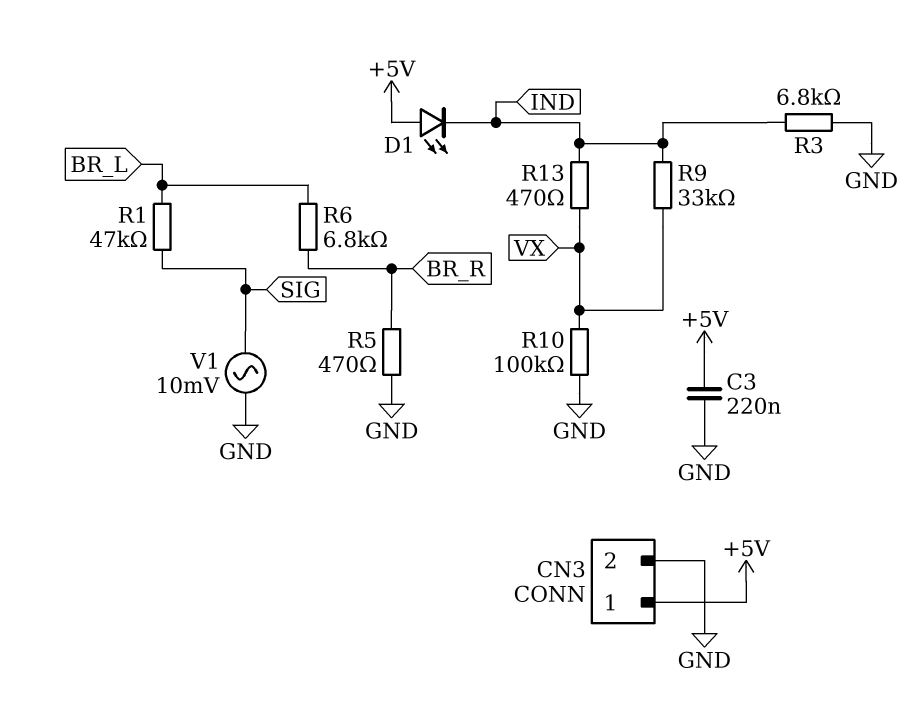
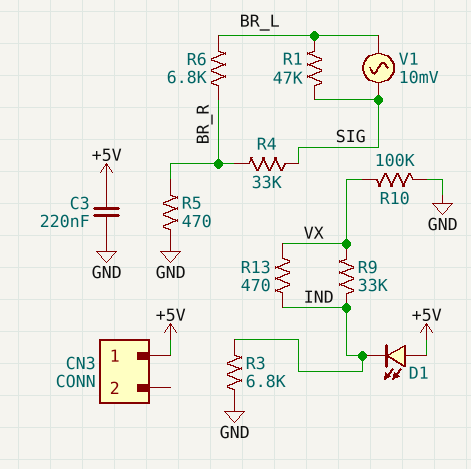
CN3 pin 2: GND -> none
R4: none -> 33k (BR_R, SIG)
V1: AC 10mV (GND, SIG) -> AC 10mV (BR_L, SIG)

